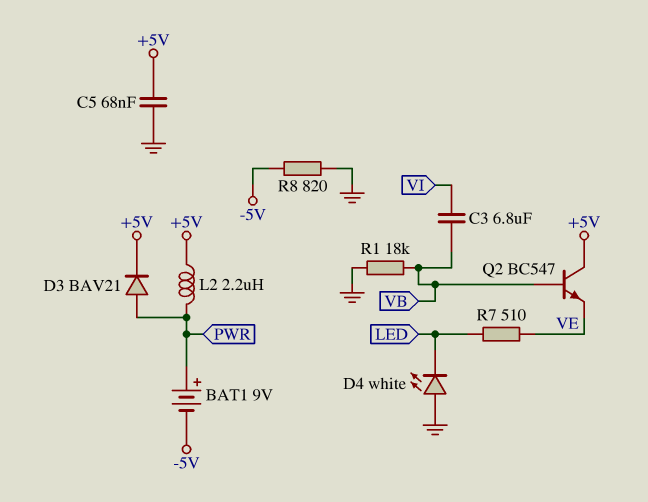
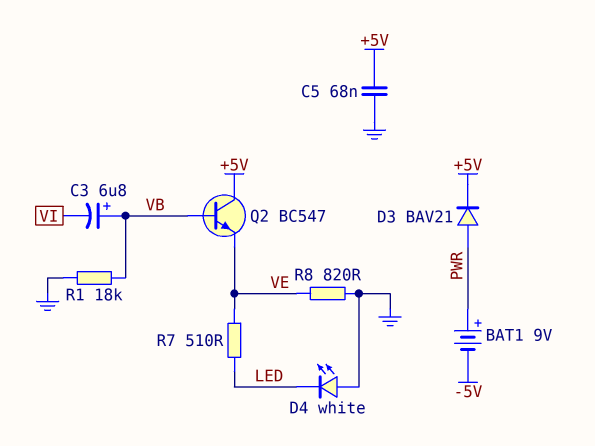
C3: 6.8uF (VB, VI) -> 6.8uF (plus VB, minus VI)
L2: 2.2uH (+5V, PWR) -> none
R8: 820 (-5V, GND) -> 820 (GND, VE)

